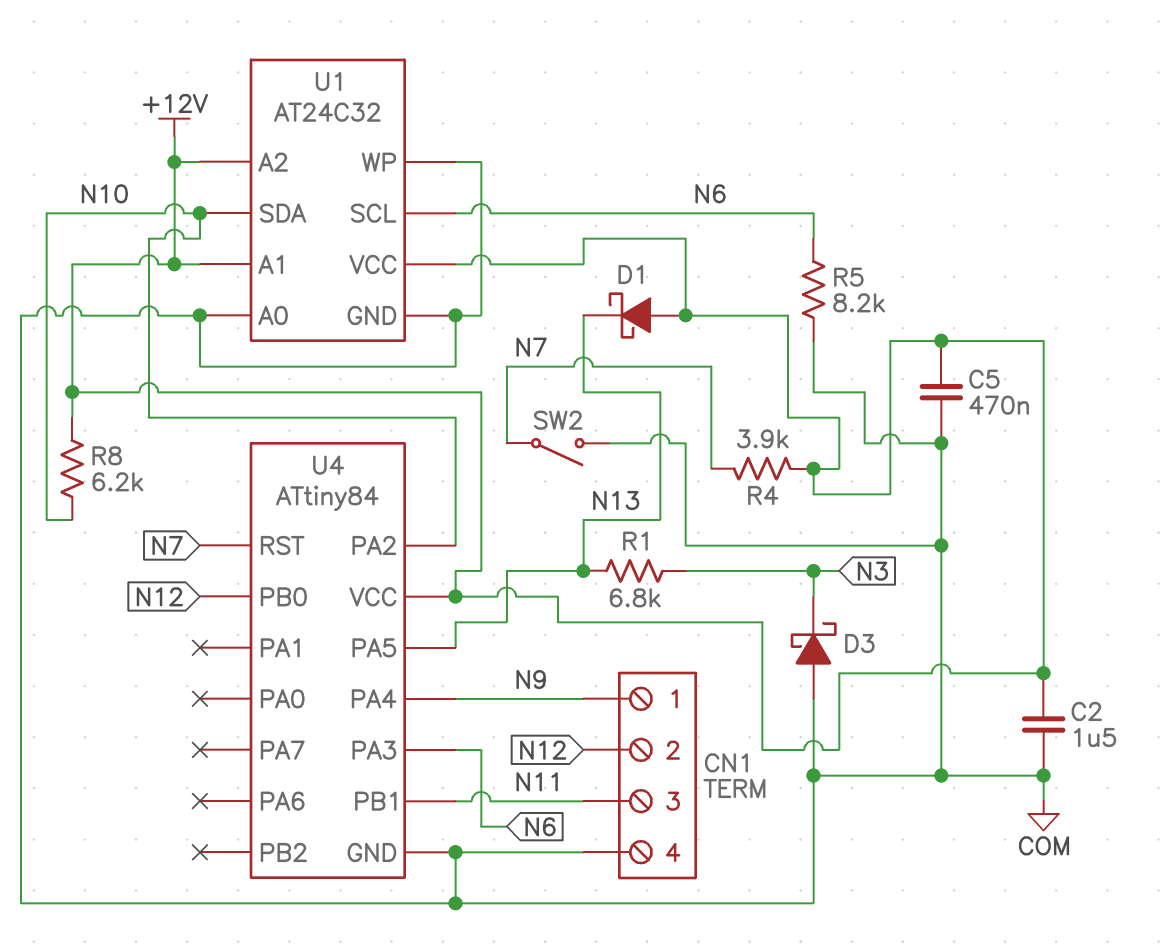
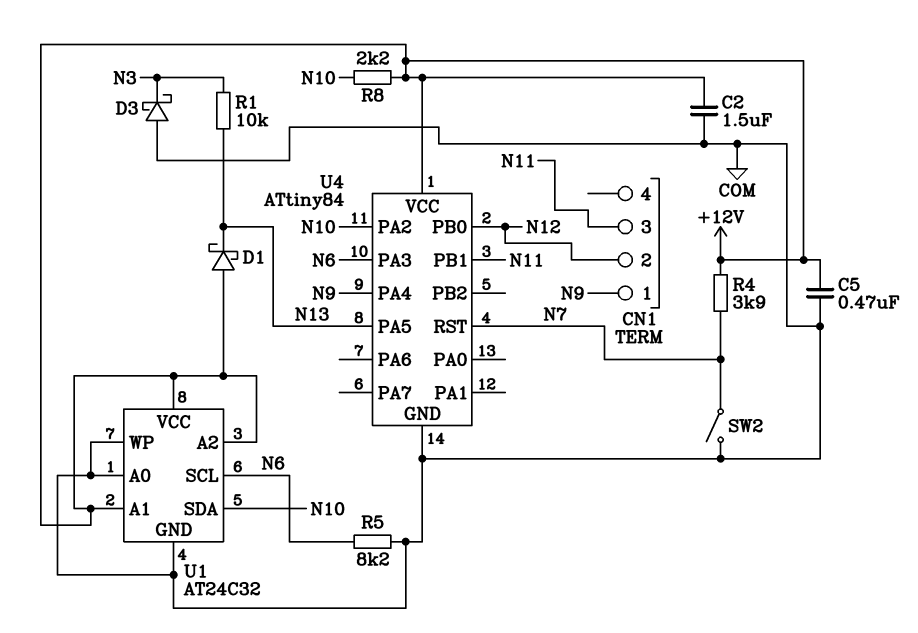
CN1 pin 4: COM -> none
R1: 6.8k (N3, N13) -> 10k (N3, N13)
R8: 6.2k (+12V, N10) -> 2.2k (+12V, N10)

